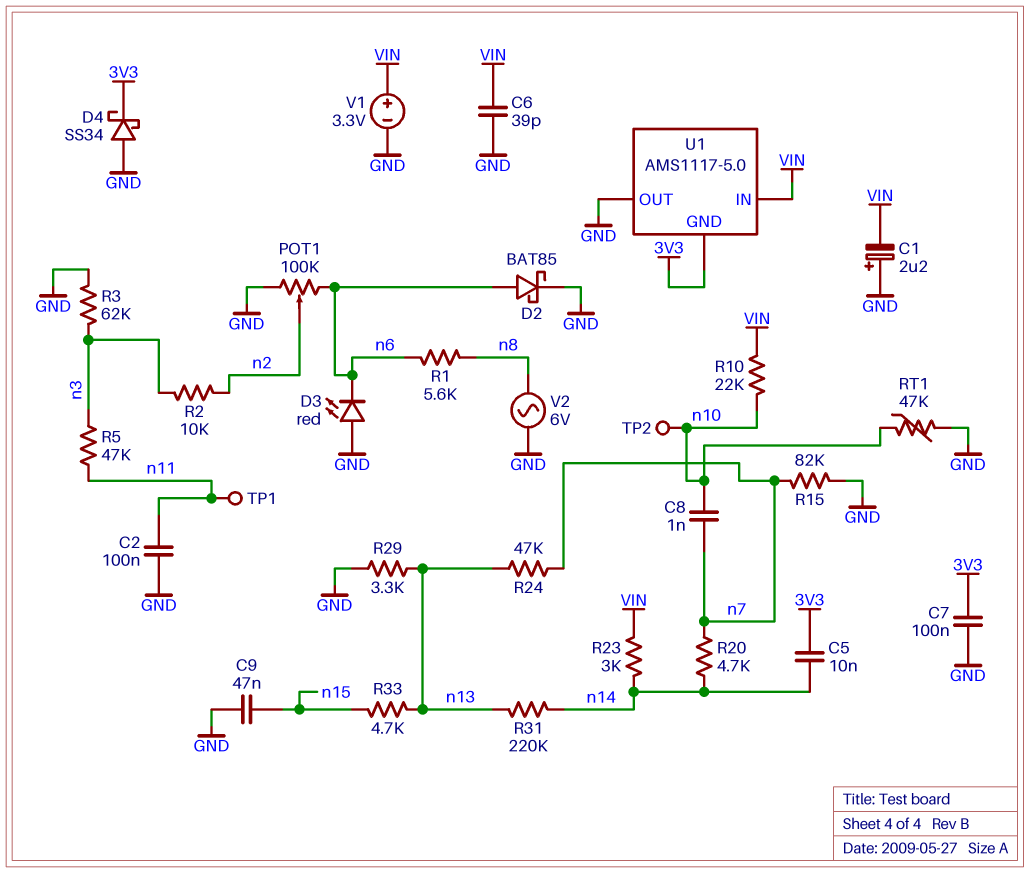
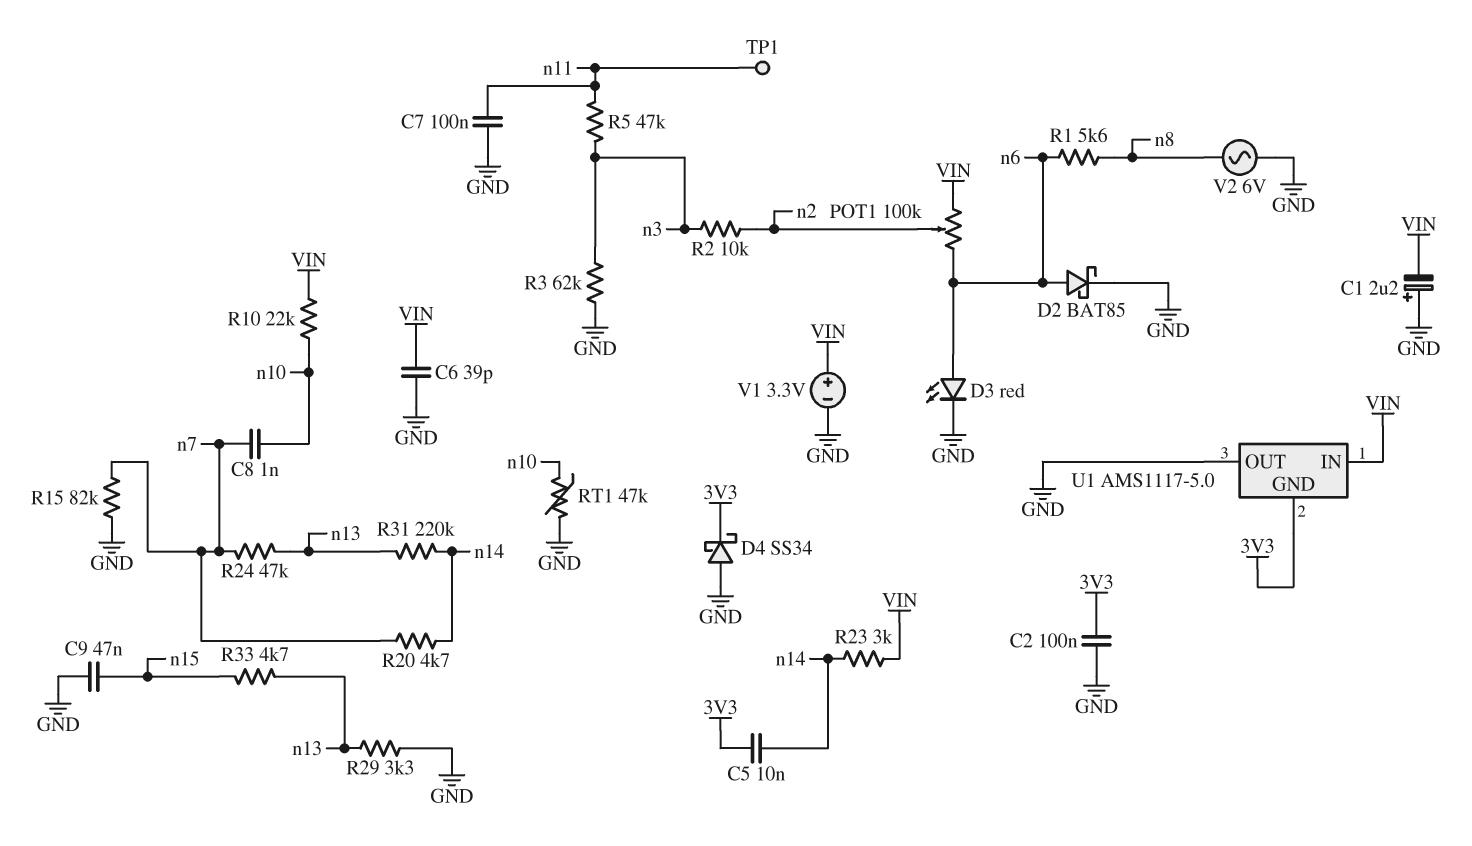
C2: 100nF (GND, n11) -> 100nF (3V3, GND)
C7: 100nF (3V3, GND) -> 100nF (GND, n11)
D3: LED red (A GND, K n6) -> LED red (A n6, K GND)
POT1: 100k (GND, n6, wiper n2) -> 100k (VIN, n6, wiper n2)
TP2: test point (n10) -> none

